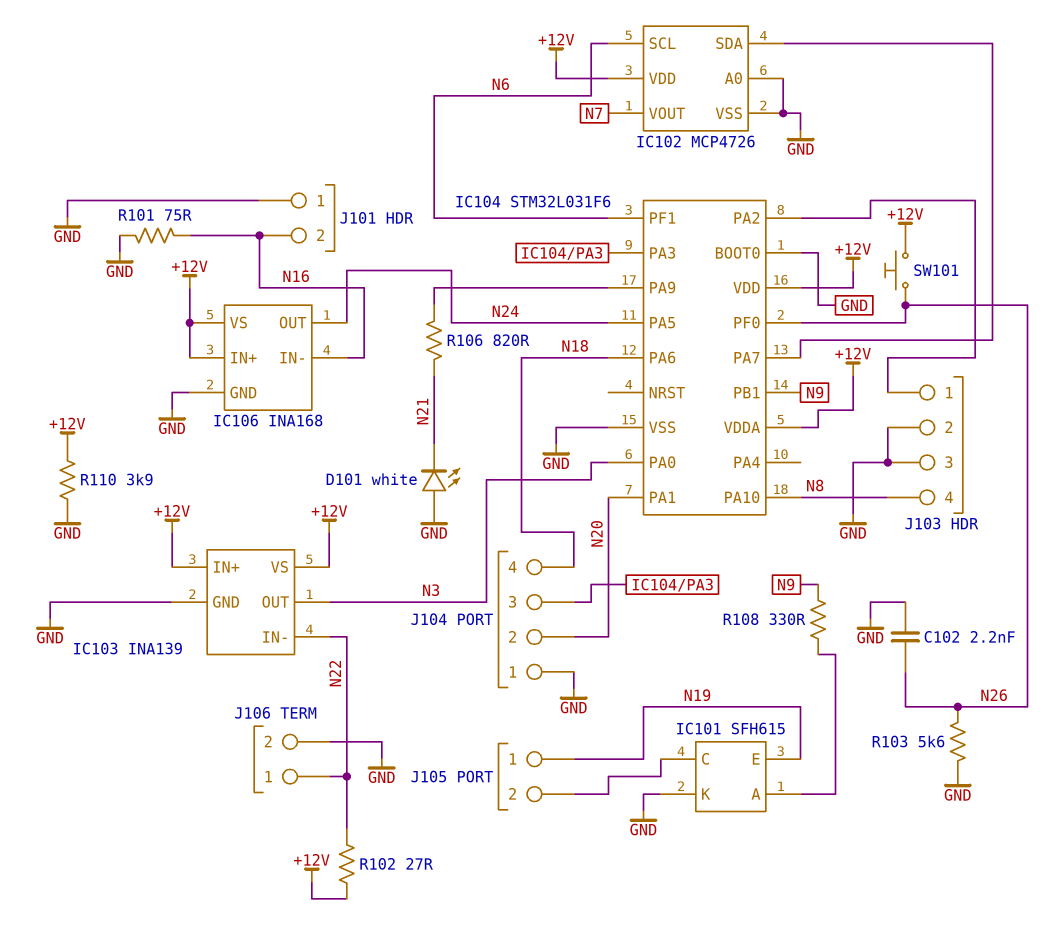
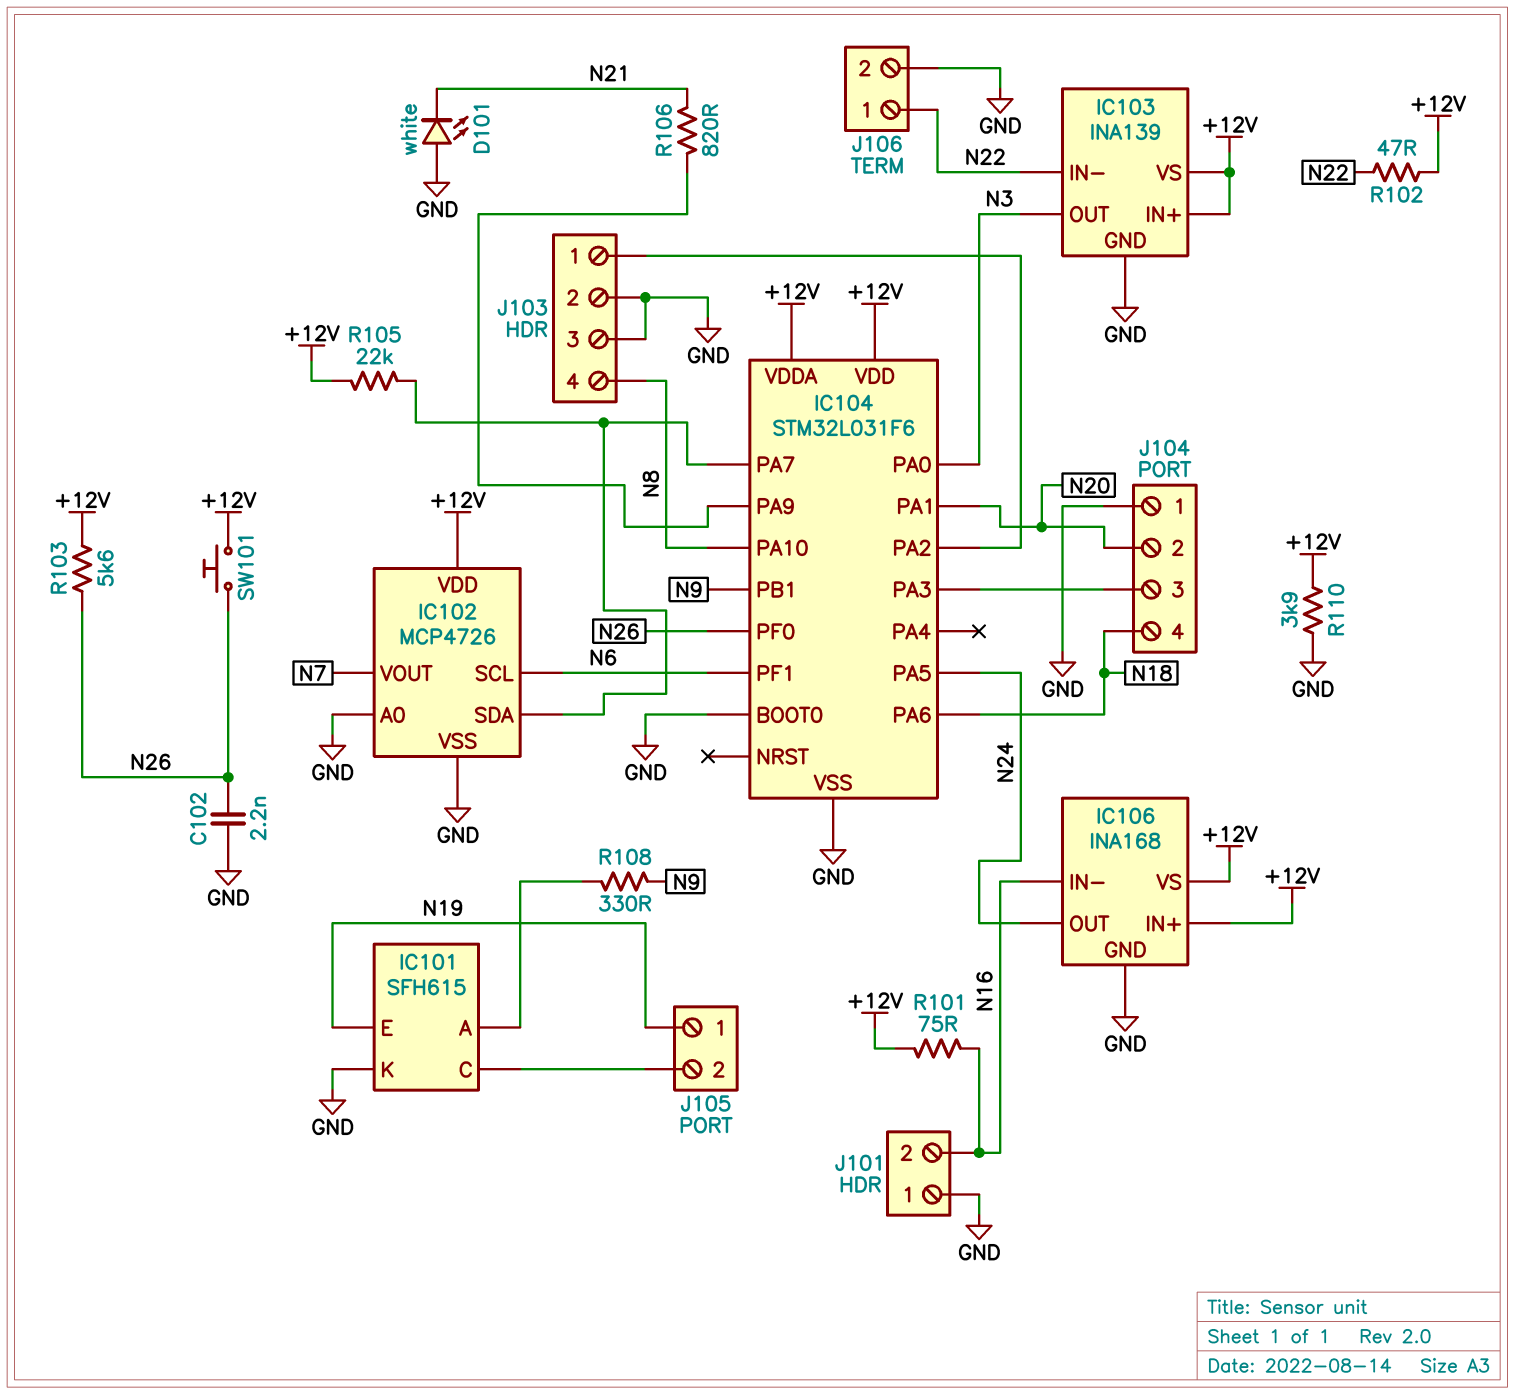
R101: 75 (GND, N16) -> 75 (+12V, N16)
R102: 27 (+12V, N22) -> 47 (+12V, N22)
R103: 5.6k (GND, N26) -> 5.6k (+12V, N26)
R105: none -> 22k (+12V, IC102/SDA)

